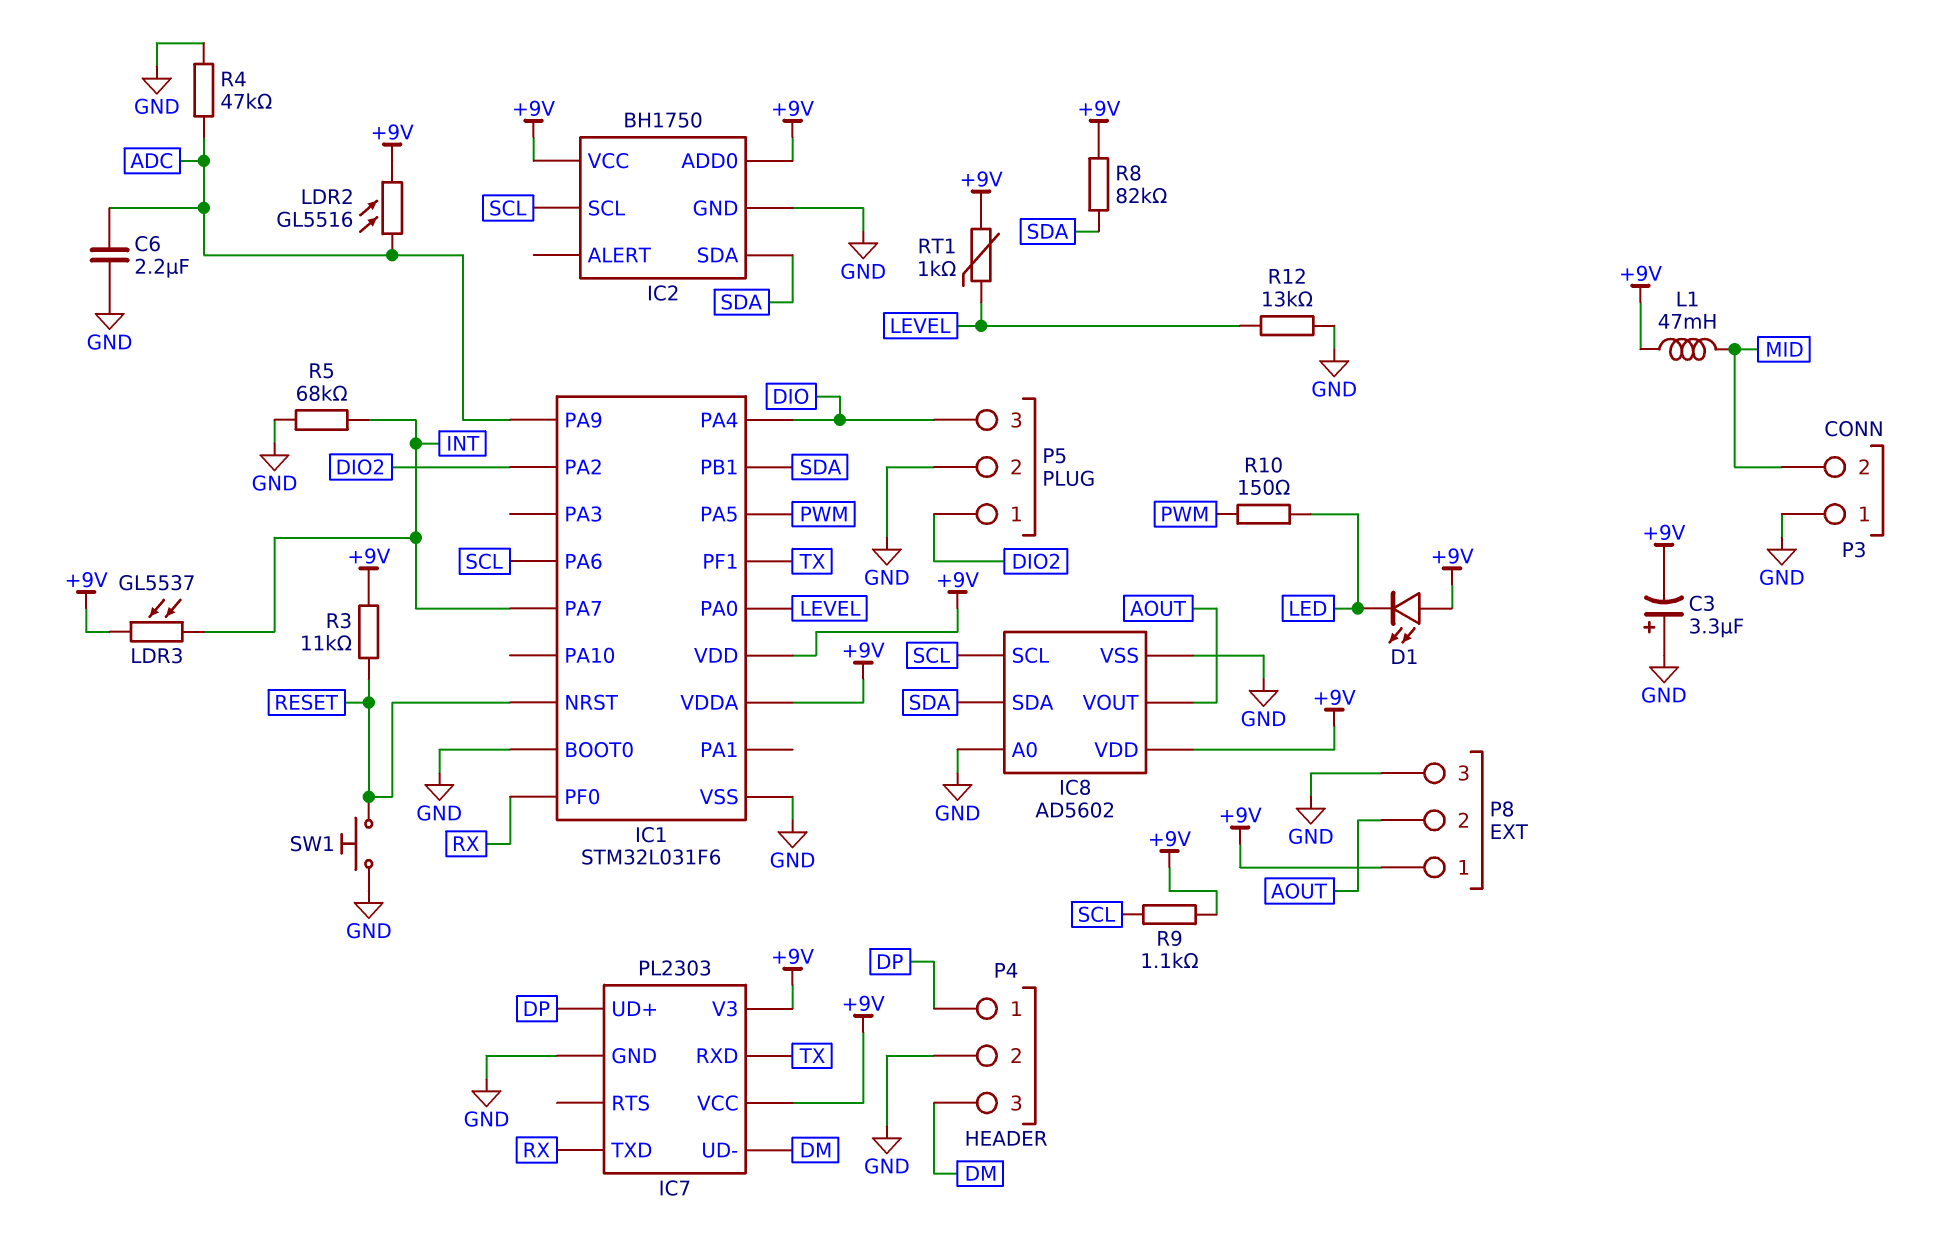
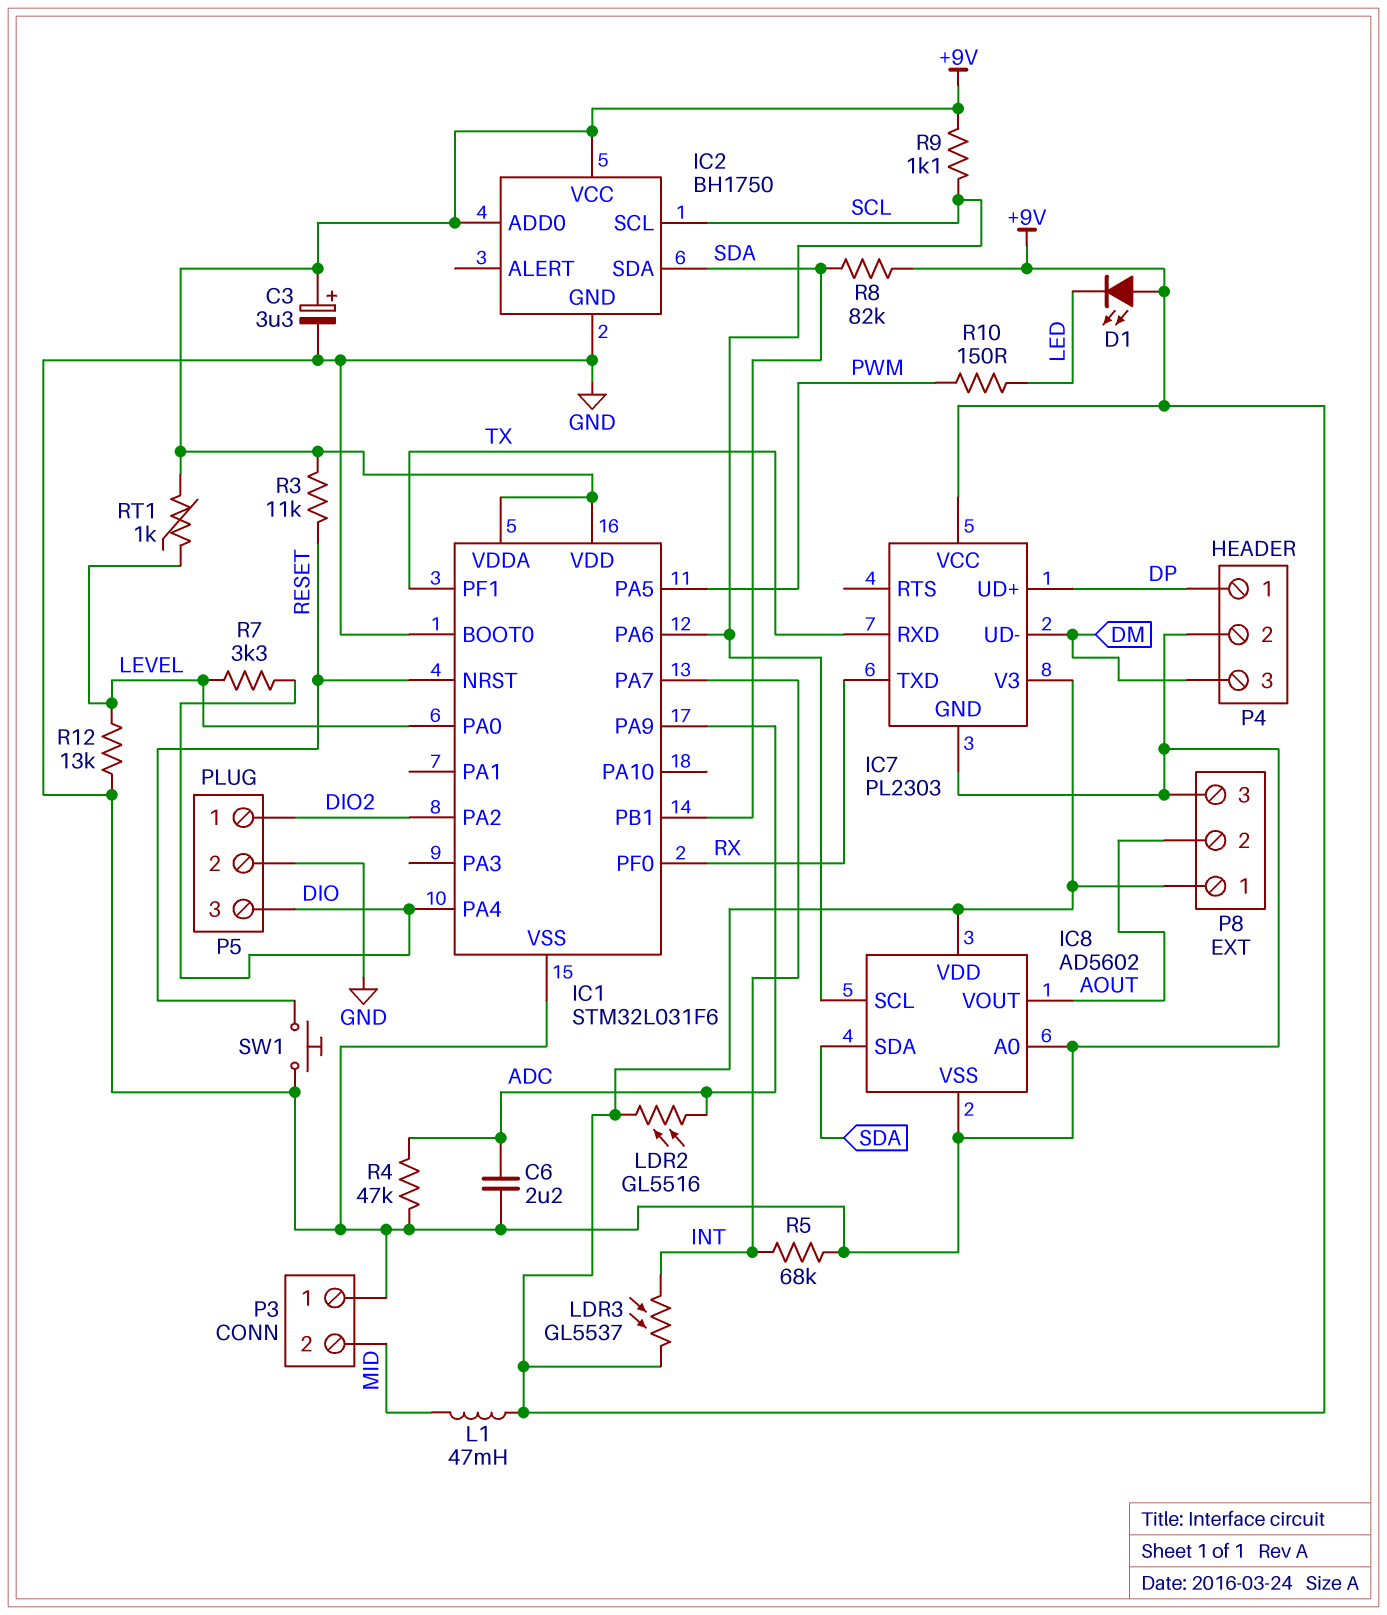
C3: 3.3uF (plus GND, minus +9V) -> 3.3uF (plus +9V, minus GND)
R7: none -> 3.3k (DIO, LEVEL)

